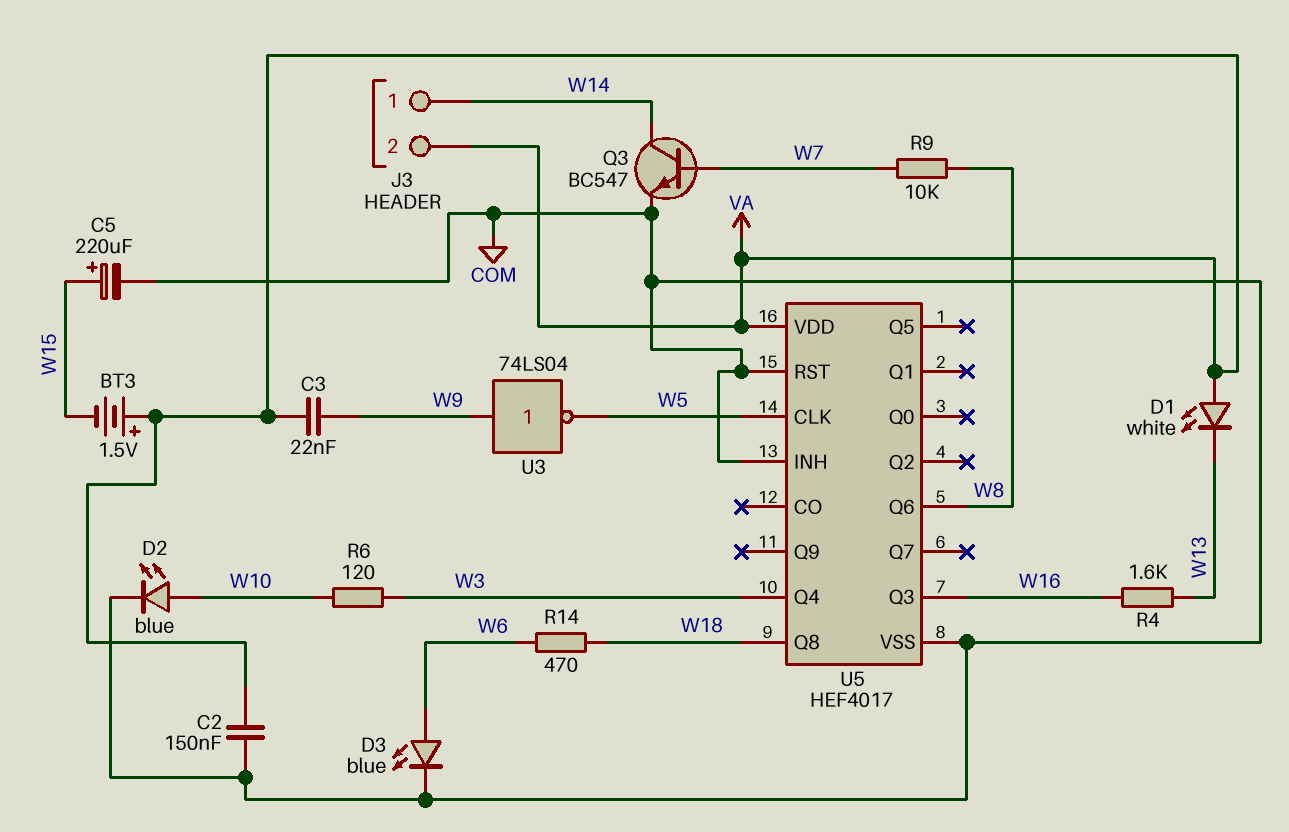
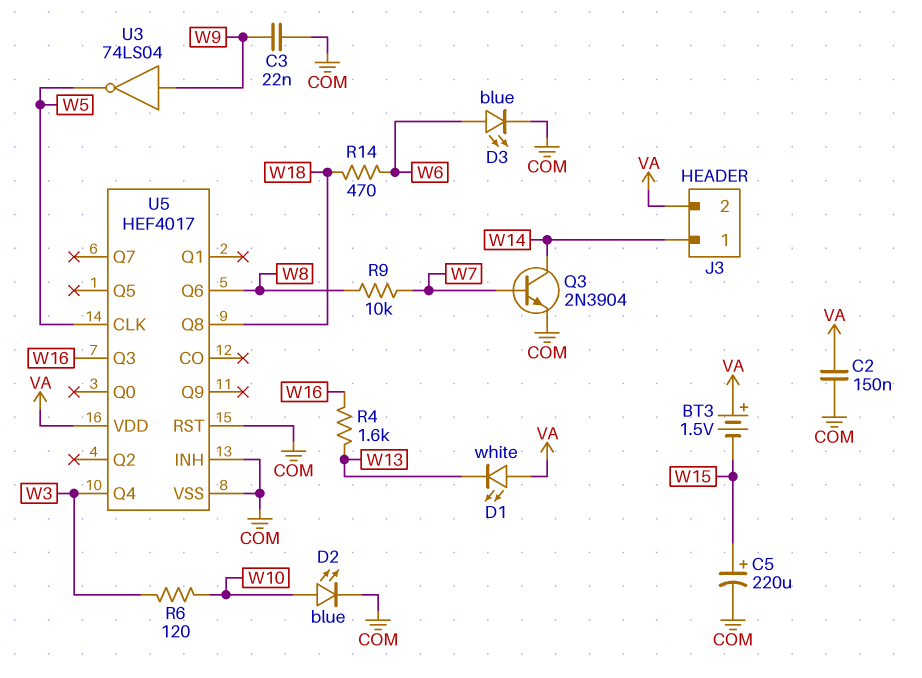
C3: 22nF (VA, W9) -> 22nF (COM, W9)
Q3: NPN BC547 (B W7, C W14, E COM) -> NPN 2N3904 (B W7, C W14, E COM)

